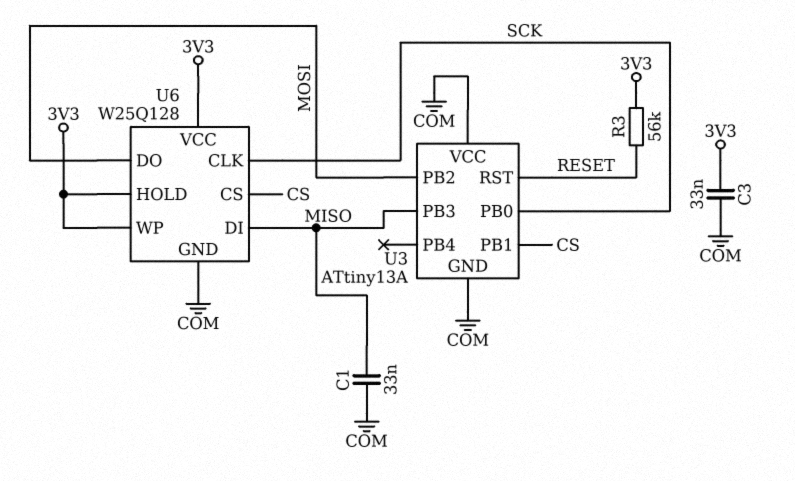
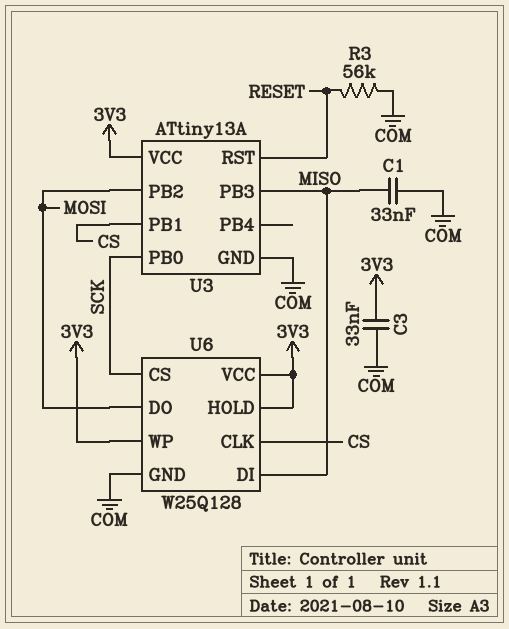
R3: 56k (3V3, RESET) -> 56k (COM, RESET)
U3 pin VCC: COM -> 3V3
U6 pin CLK: SCK -> CS
U6 pin CS: CS -> SCK

